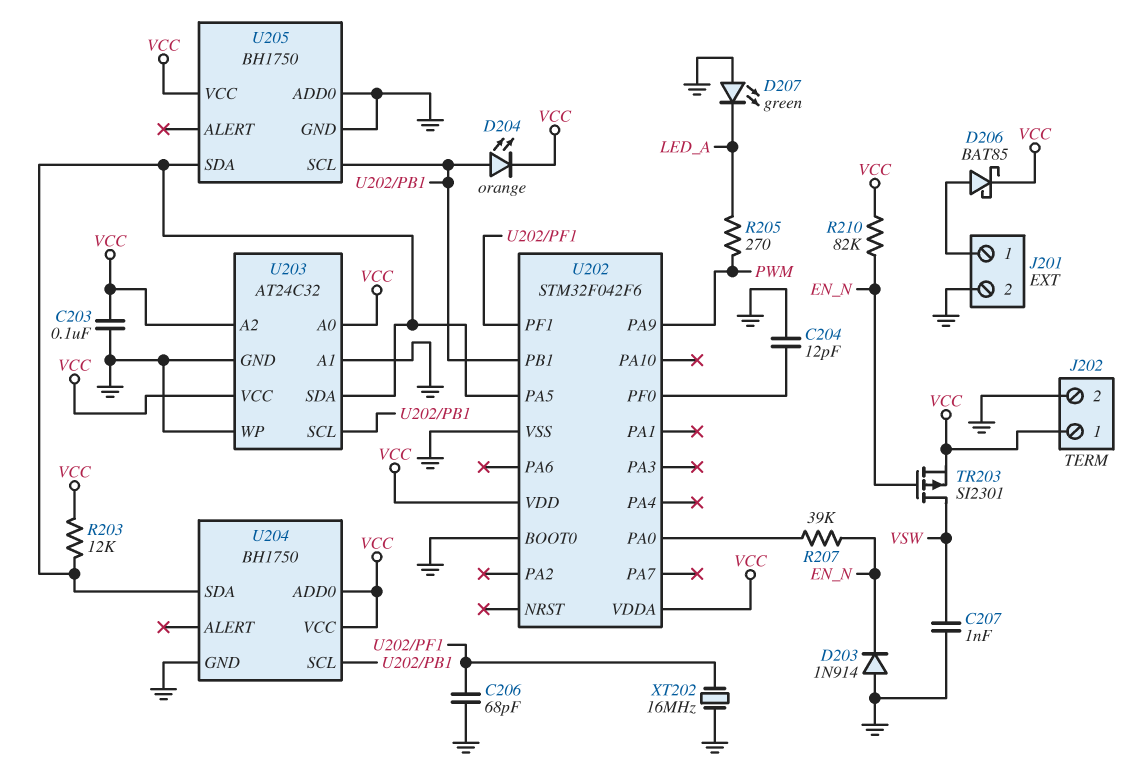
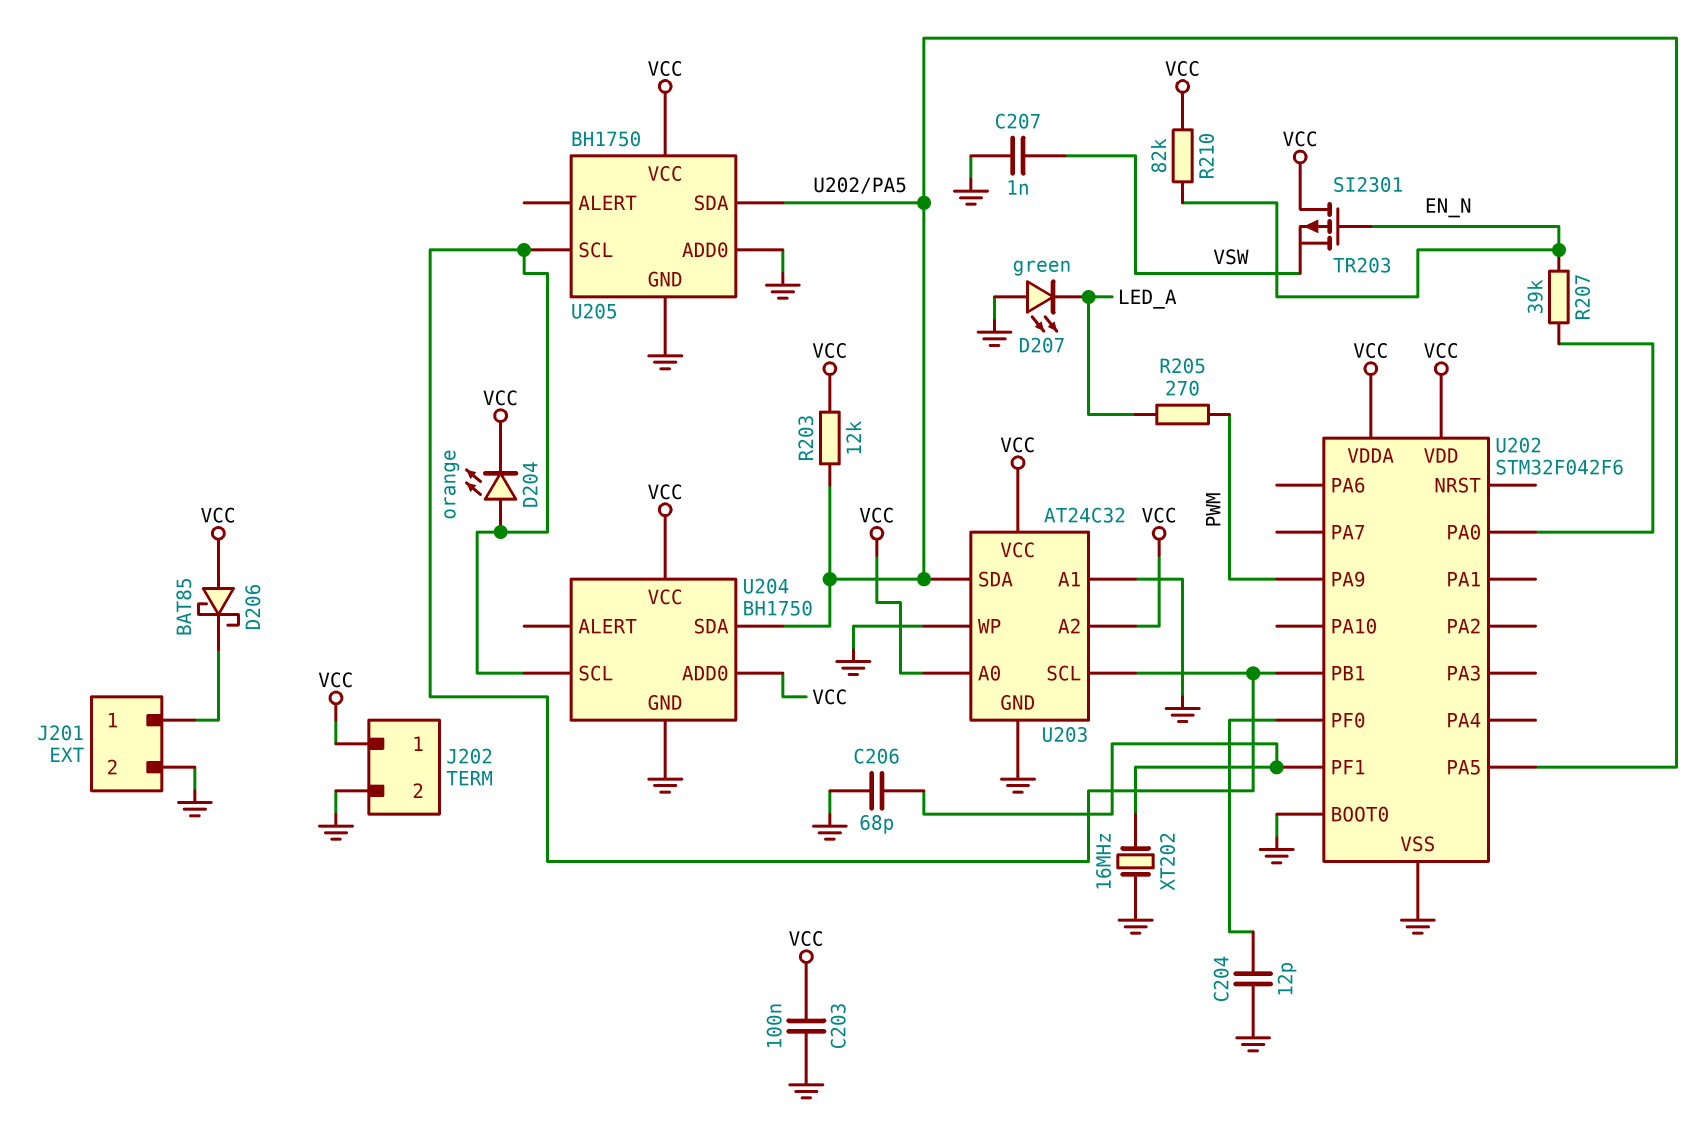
D203: diode 1N914 (A GND, K EN_N) -> none
D206: schottky BAT85 (A J201/1, K VCC) -> schottky BAT85 (A VCC, K J201/1)
TR203: PMOS SI2301 (G EN_N, D VSW, S VCC) -> PMOS SI2301 (G EN_N, D VCC, S VSW)

